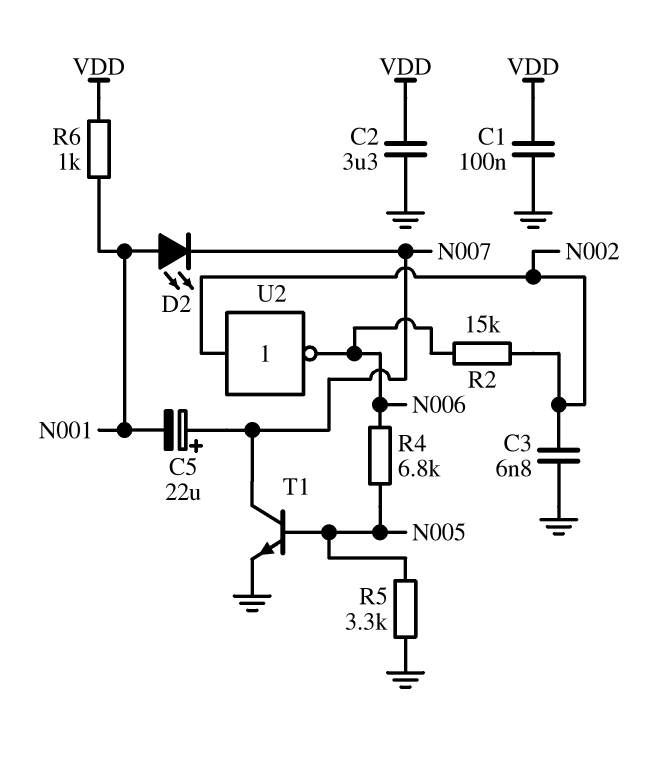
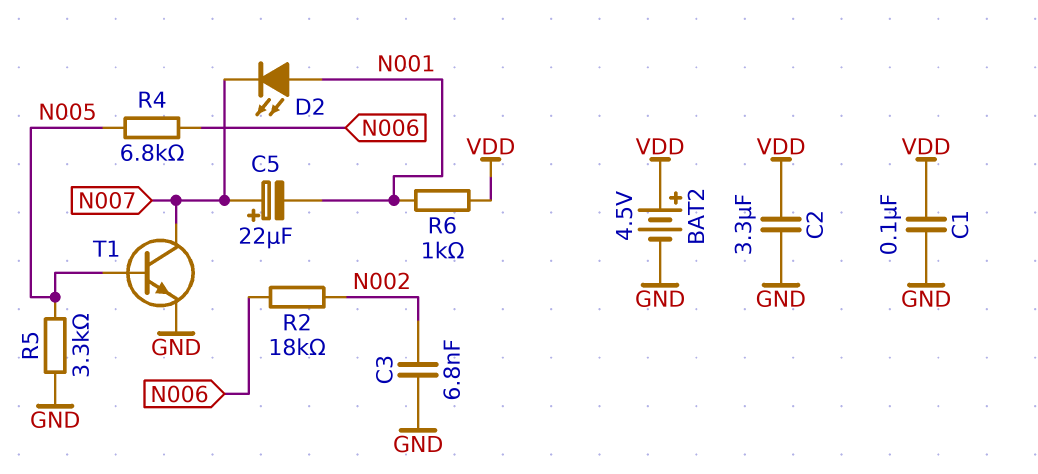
BAT2: none -> 4.5V (plus VDD, minus GND)
R2: 15k (N002, N006) -> 18k (N002, N006)
U2: NOT (in N002, out N006) -> none

